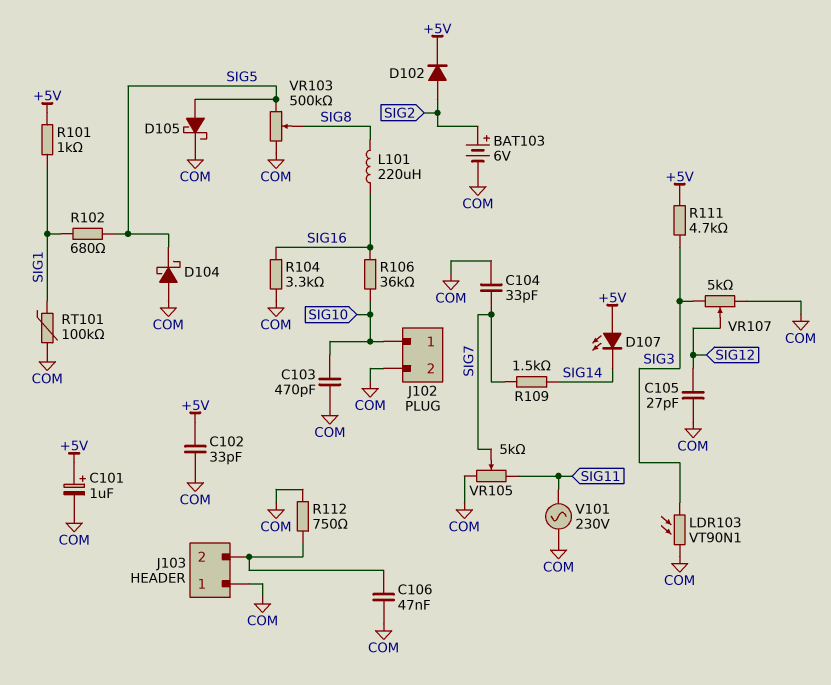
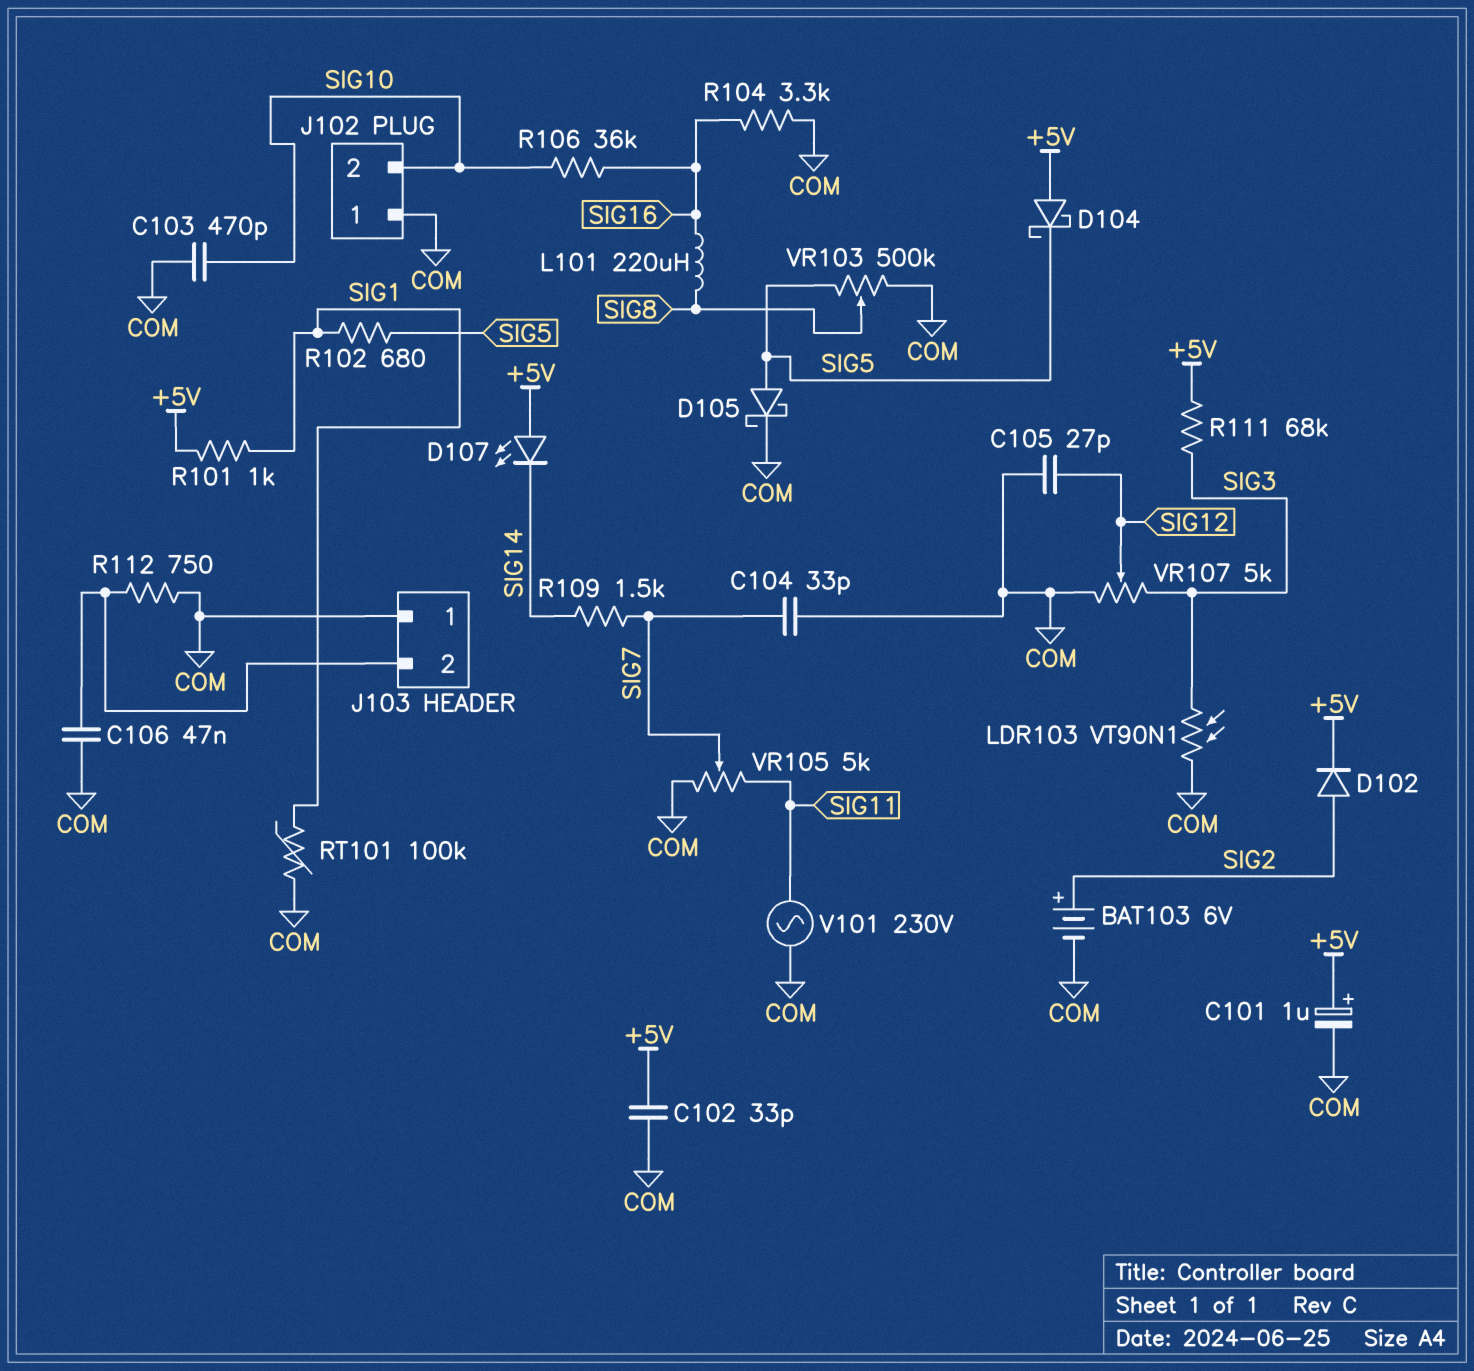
D104: schottky (A COM, K SIG5) -> schottky (A +5V, K SIG5)
J102 pin 1: SIG10 -> COM
J102 pin 2: COM -> SIG10
R111: 4.7k (+5V, SIG3) -> 68k (+5V, SIG3)

